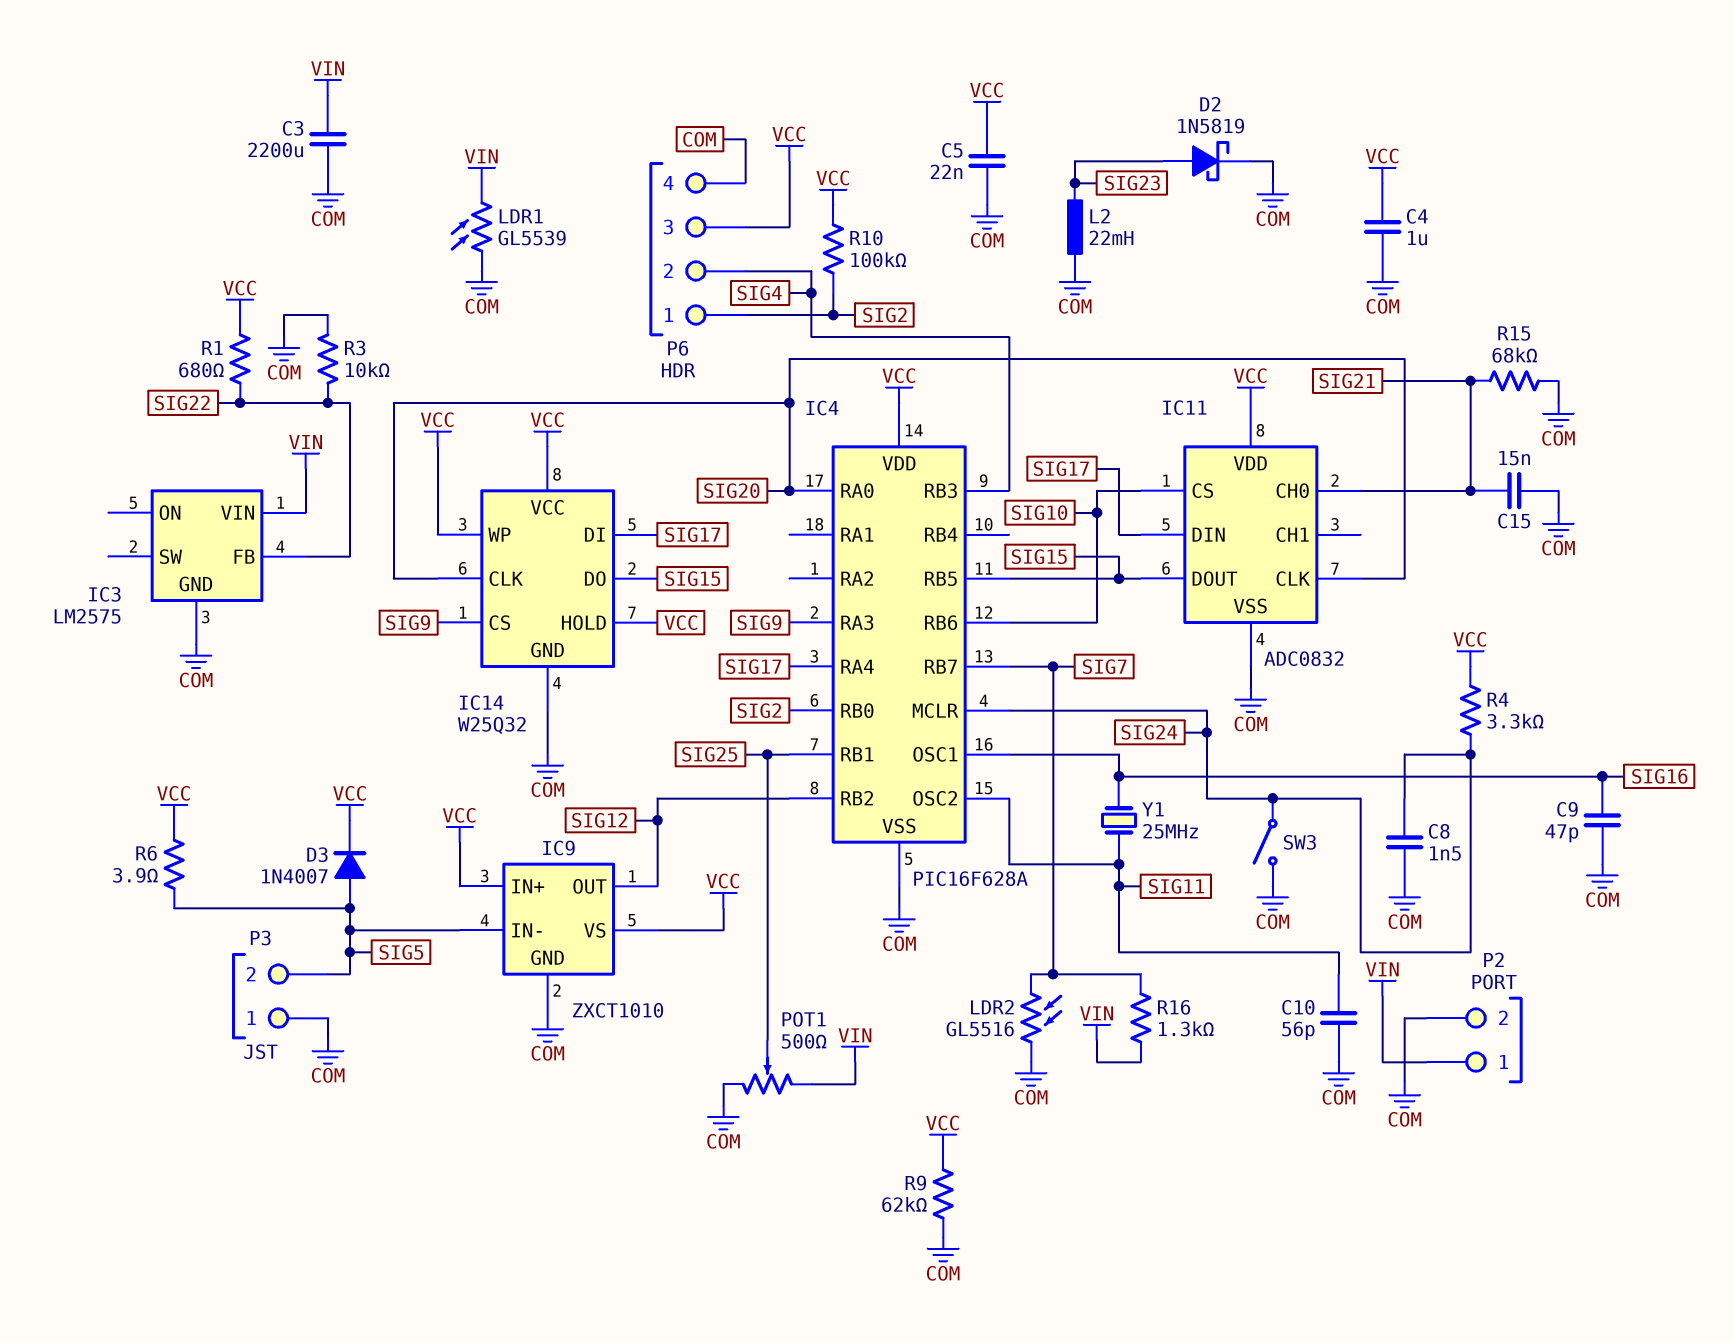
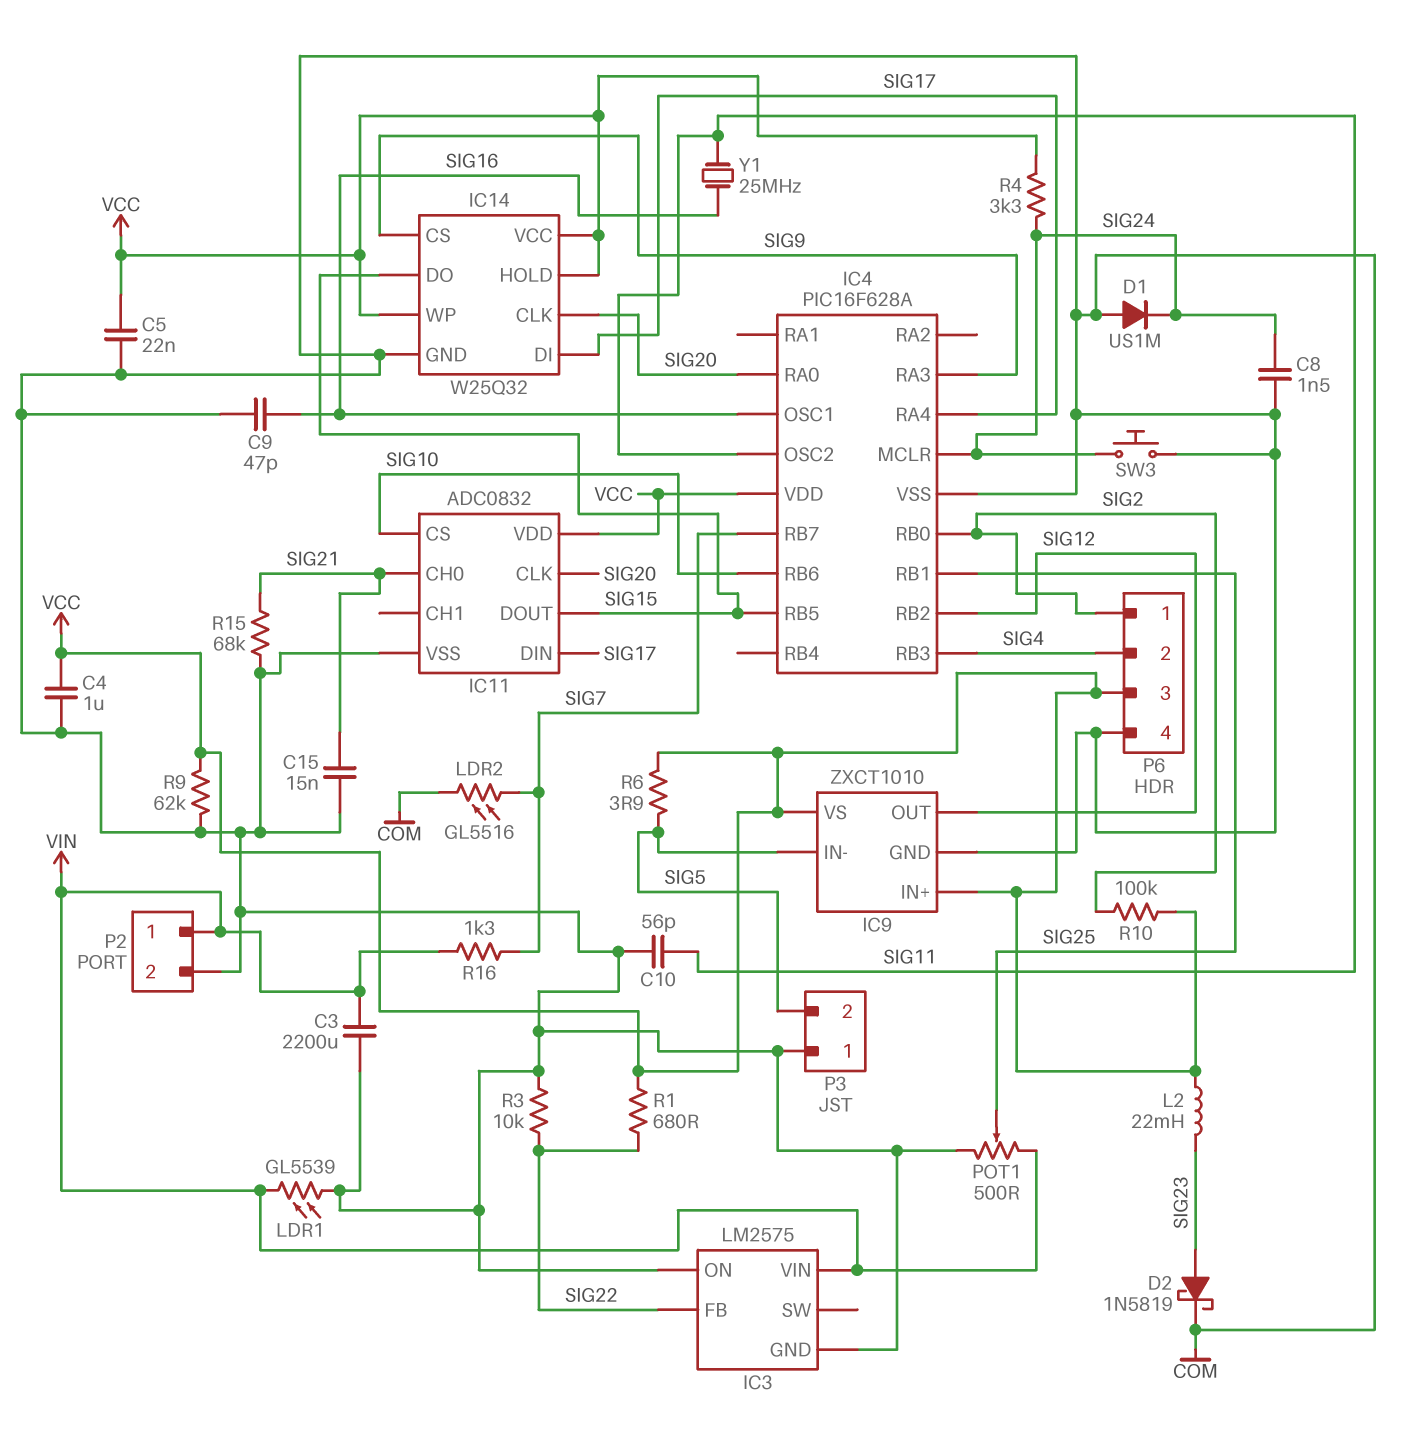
D1: none -> diode US1M (A COM, K SIG24)
D3: diode 1N4007 (A SIG5, K VCC) -> none
IC3 pin ON: none -> COM
L2: 22mH (COM, SIG23) -> 22mH (SIG23, VCC)
SW3: switch (COM, SIG24) -> button (COM, SIG24)

